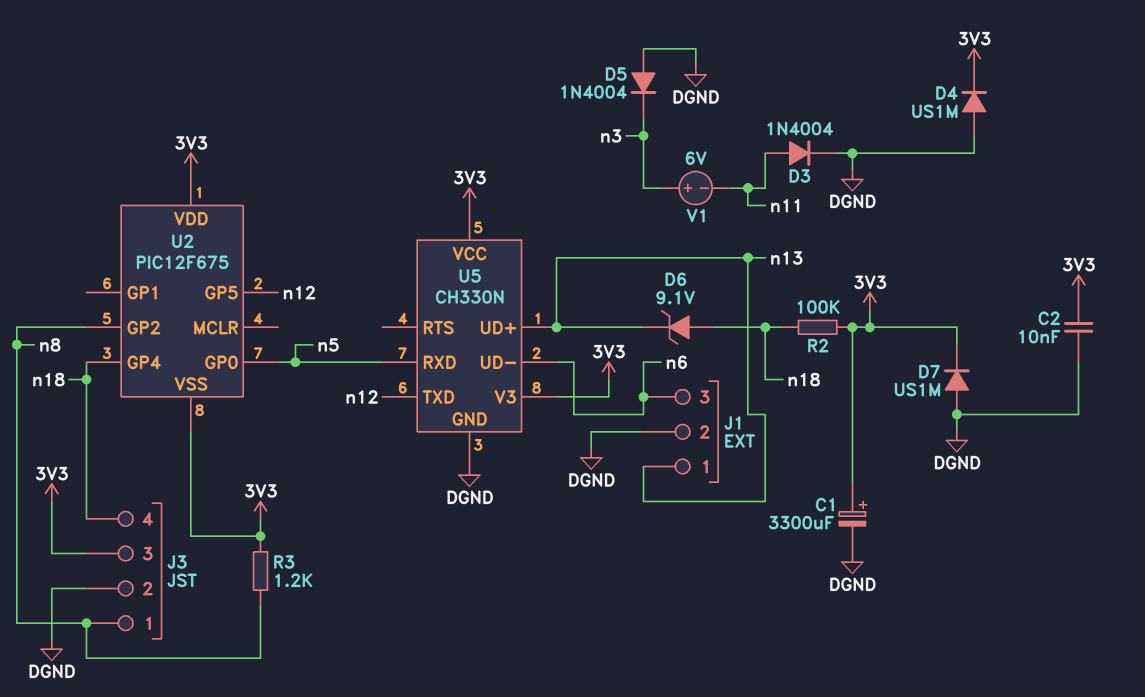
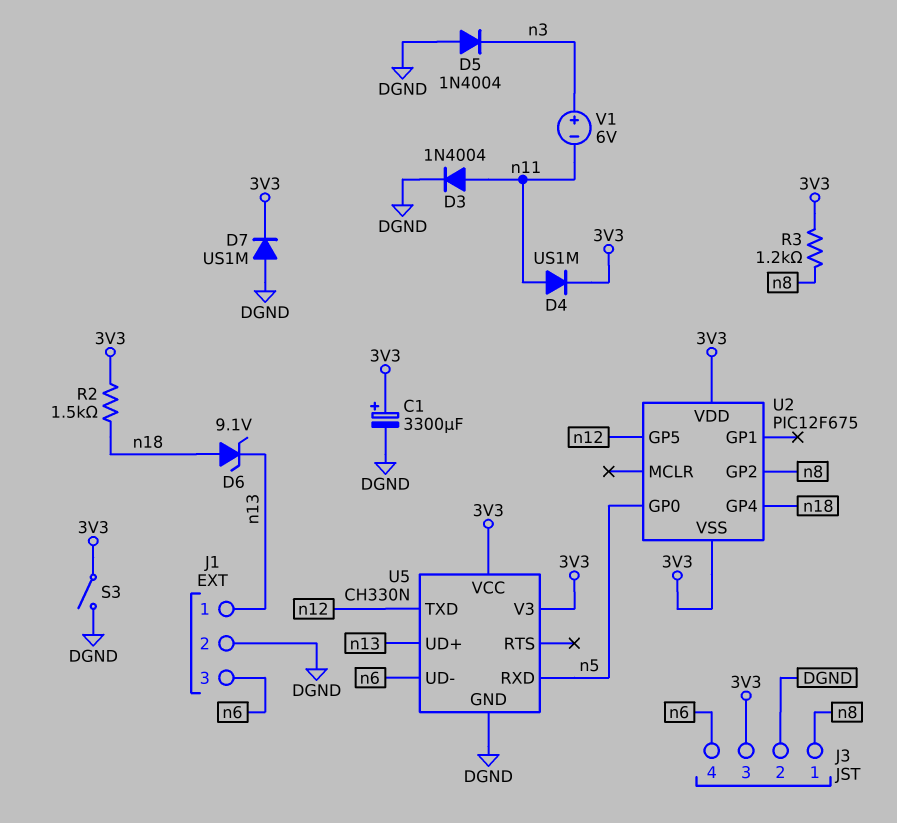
C2: 10nF (3V3, DGND) -> none
D4: diode US1M (A DGND, K 3V3) -> diode US1M (A n11, K 3V3)
J3 pin 4: n18 -> n6
R2: 100k (3V3, n18) -> 1.5k (3V3, n18)
S3: none -> switch (3V3, DGND)

